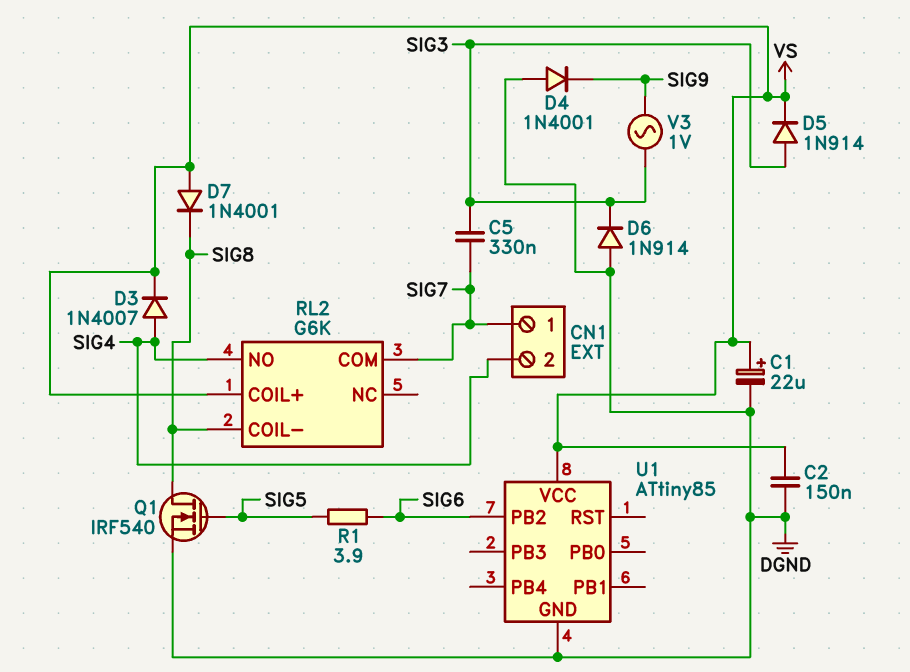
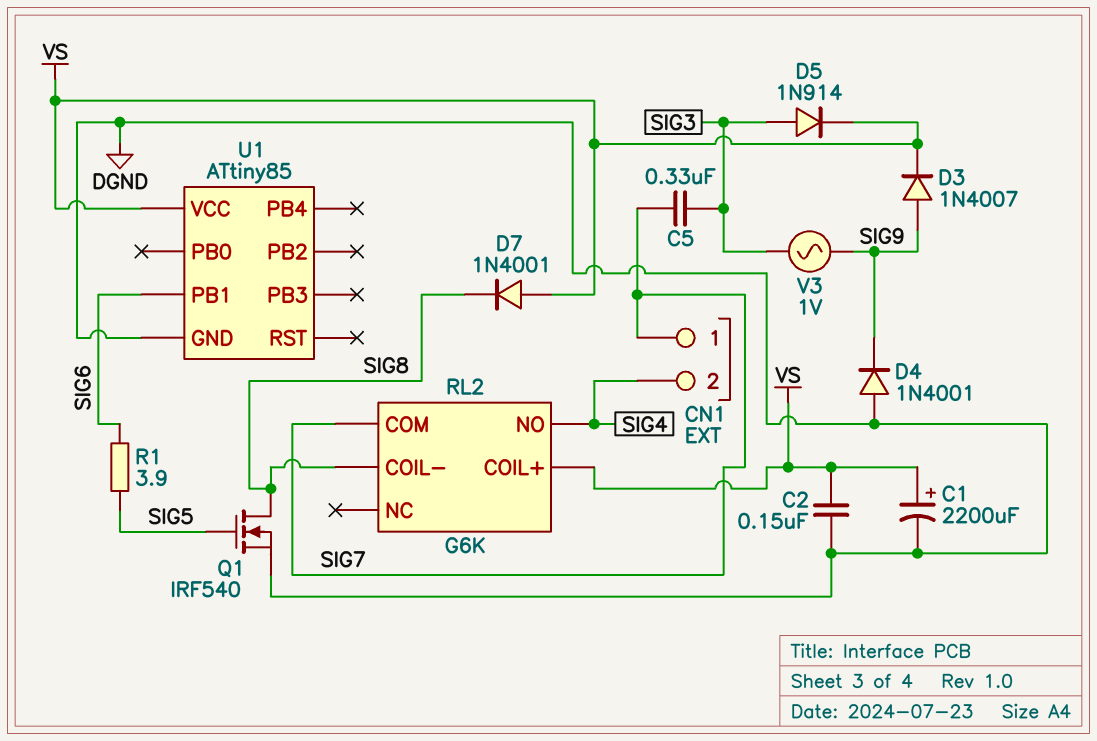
C1: 22uF (plus VS, minus DGND) -> 2200uF (plus VS, minus DGND)
D3: diode 1N4007 (A SIG4, K VS) -> diode 1N4007 (A SIG9, K VS)
D6: diode 1N914 (A DGND, K SIG3) -> none
U1 pin PB1: none -> SIG6
U1 pin PB2: SIG6 -> none

